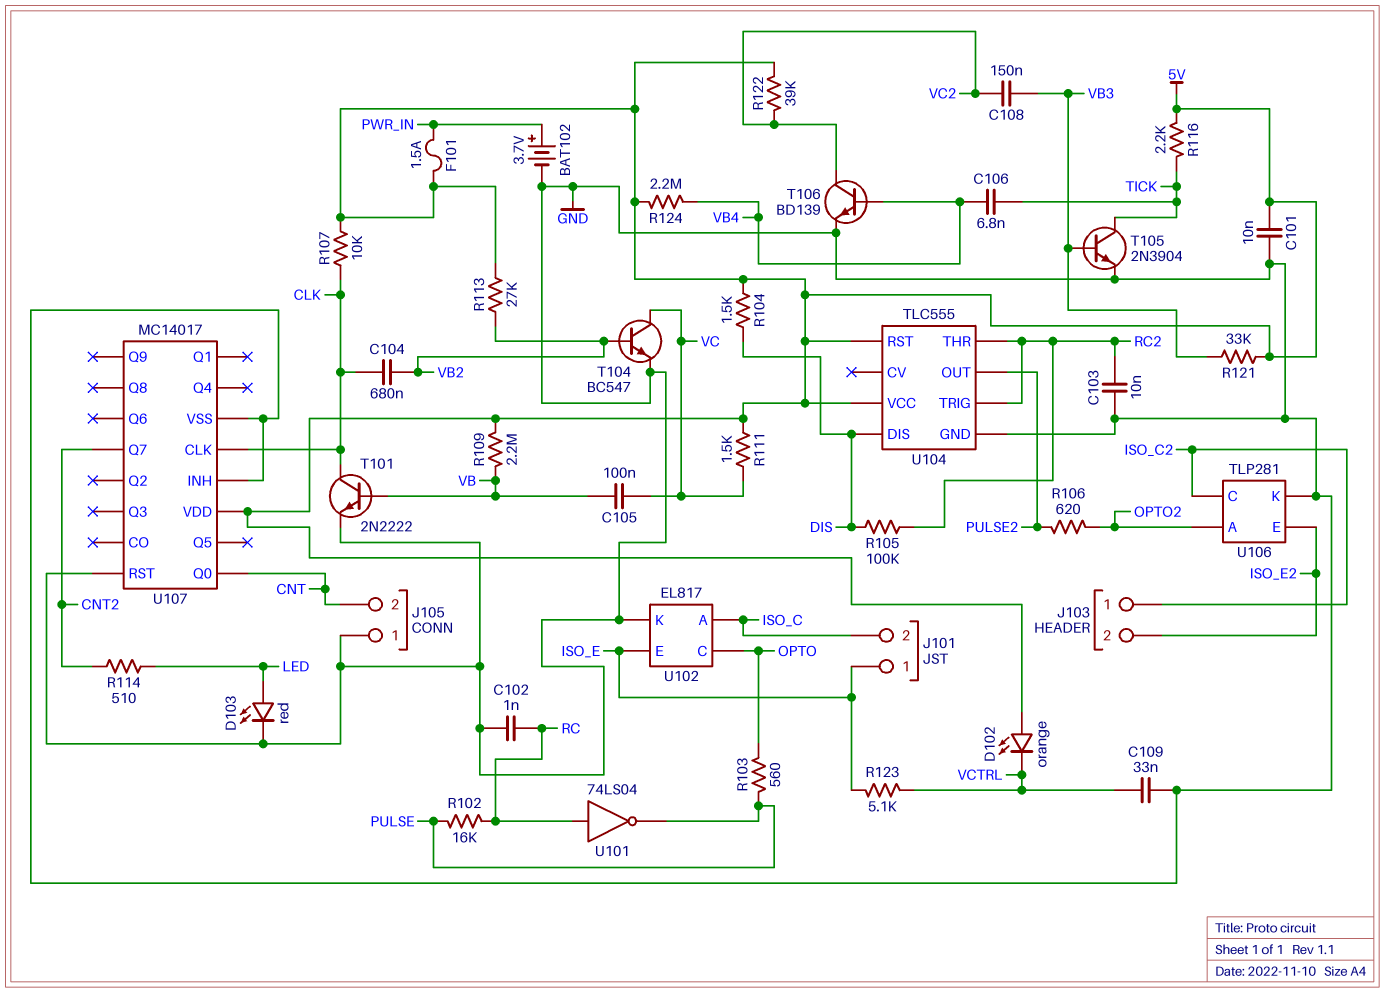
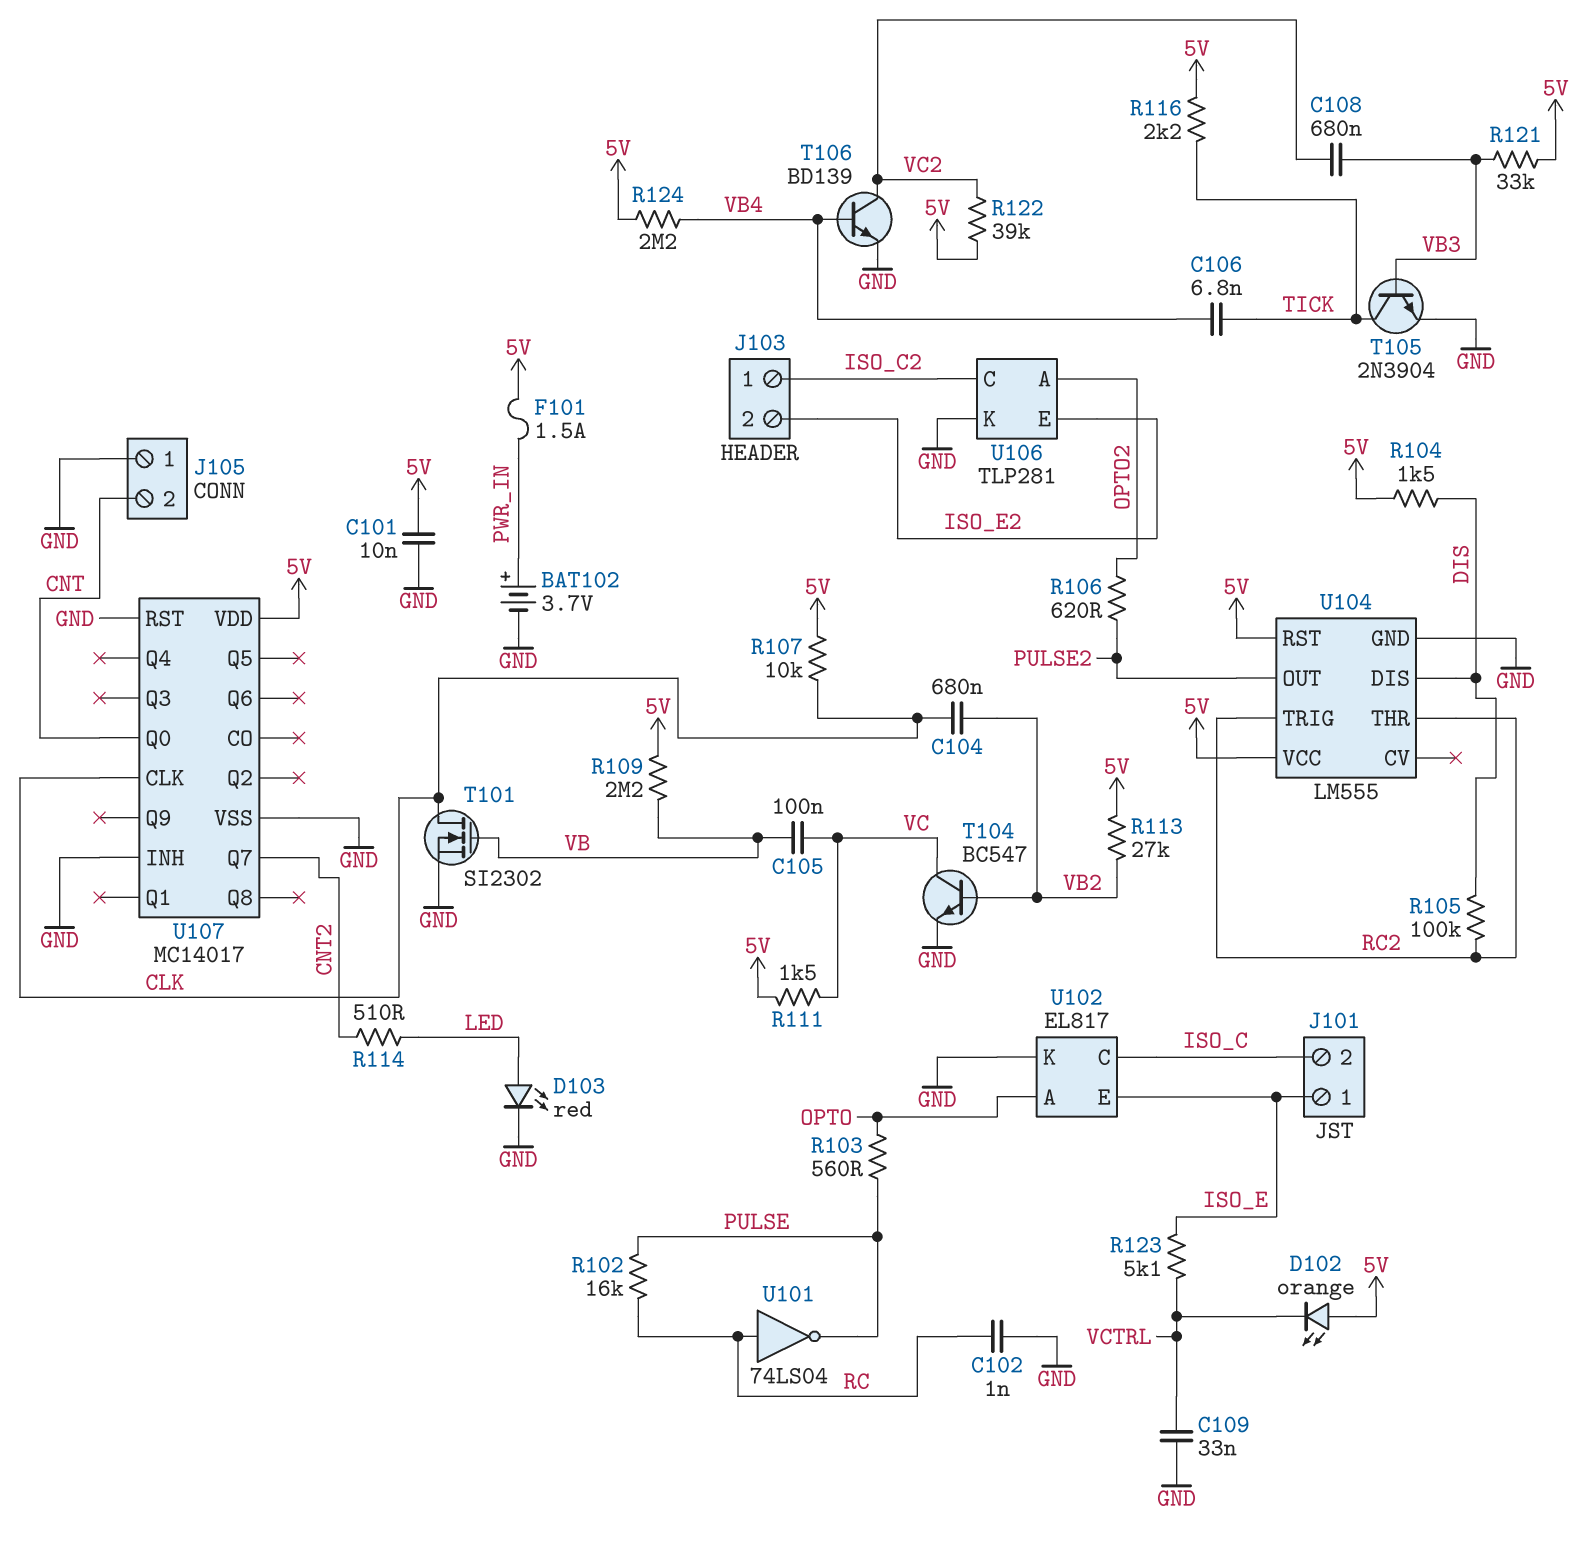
C103: 10nF (GND, RC2) -> none
C108: 150nF (VB3, VC2) -> 680nF (VB3, VC2)
T101: NPN 2N2222 (B VB, C CLK, E GND) -> NMOS SI2302 (G VB, D CLK, S GND)
U102 pin A: ISO_C -> OPTO
U102 pin C: OPTO -> ISO_C
U104: TLC555 -> LM555

